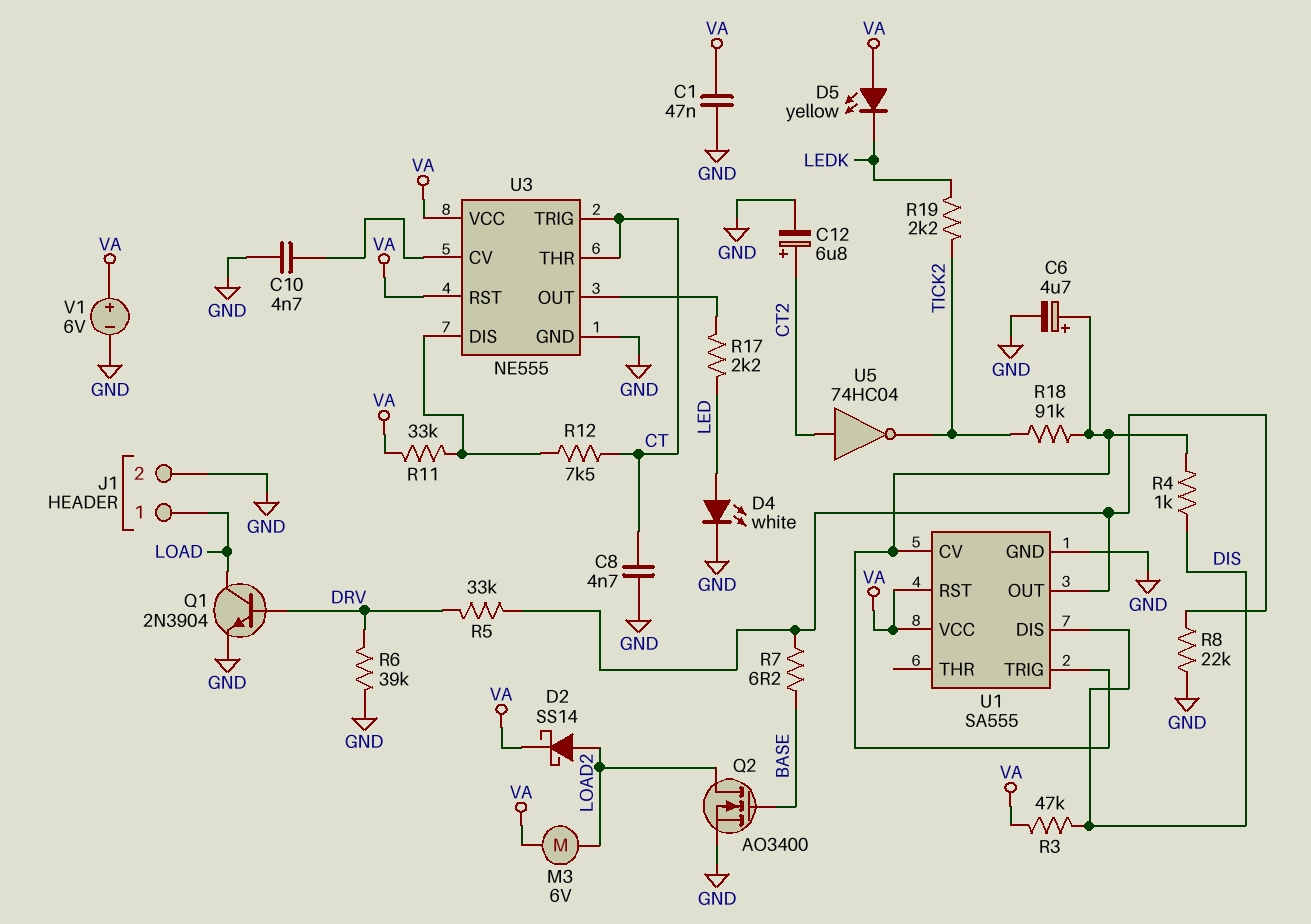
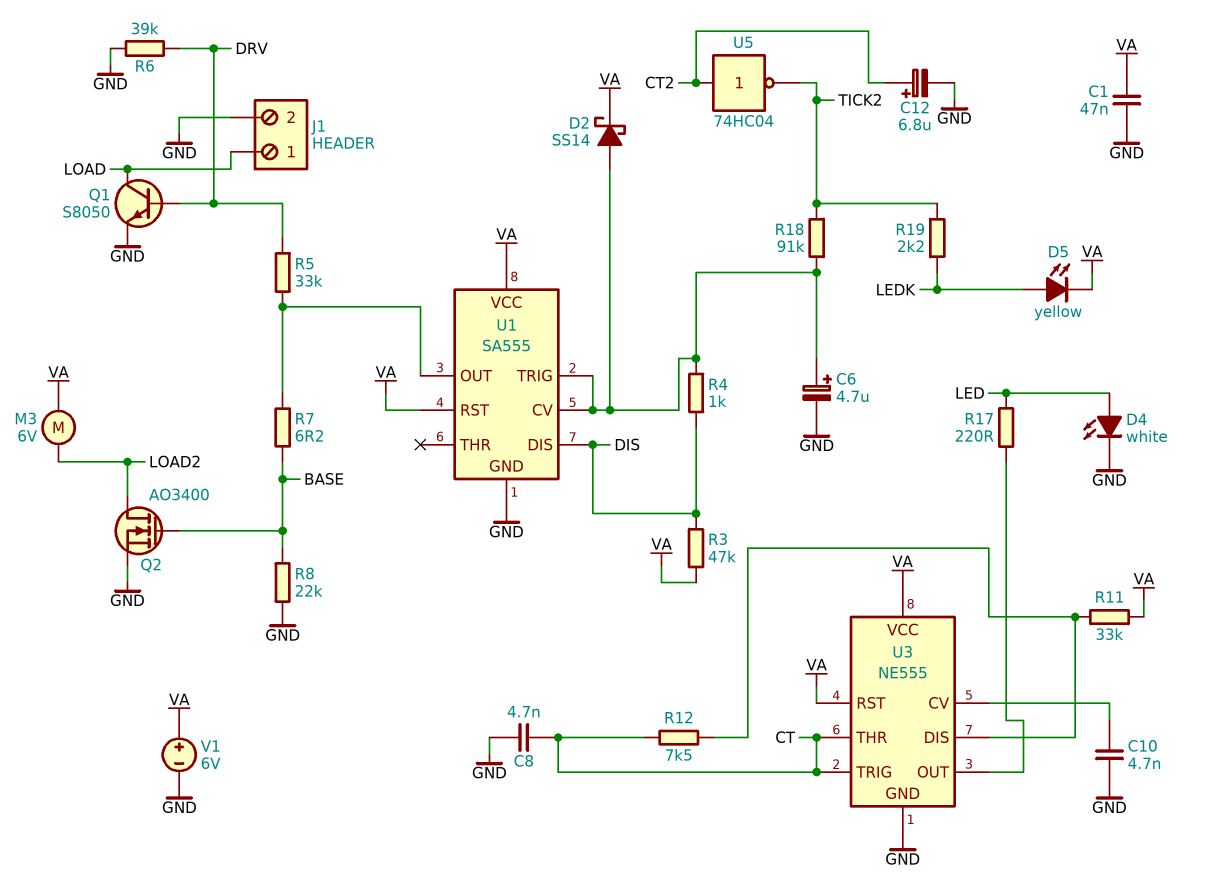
D2: schottky SS14 (A LOAD2, K VA) -> schottky SS14 (A U1/CV, K VA)
D5: LED yellow (A VA, K LEDK) -> LED yellow (A LEDK, K VA)
Q1: NPN 2N3904 (B DRV, C LOAD, E GND) -> NPN S8050 (B DRV, C LOAD, E GND)
R8: 22k (GND, U1/OUT) -> 22k (BASE, GND)
R17: 2.2k (LED, U3/OUT) -> 220 (LED, U3/OUT)

